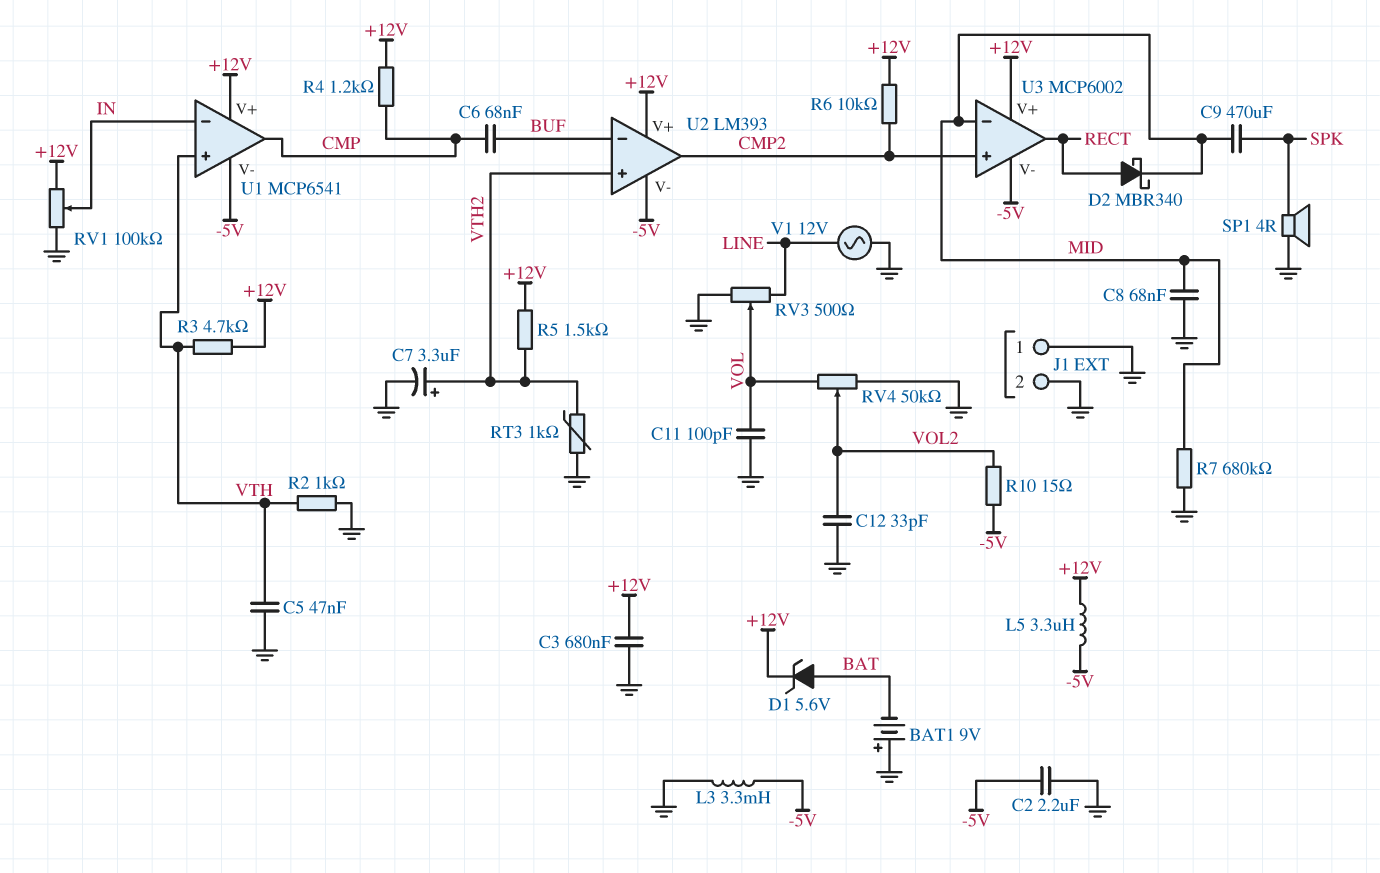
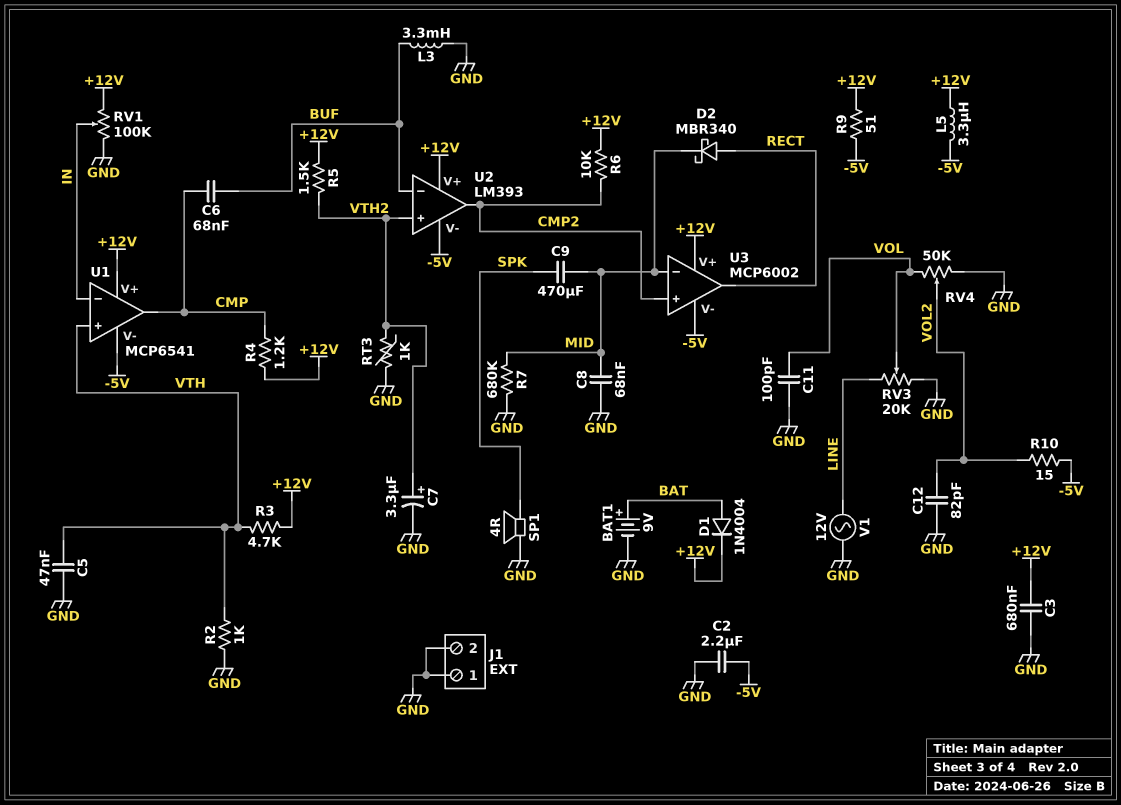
BAT1: 9V (plus GND, minus BAT) -> 9V (plus BAT, minus GND)
C12: 33pF (GND, VOL2) -> 82pF (GND, VOL2)
D1: zener 5.6V (A BAT, K +12V) -> diode 1N4004 (A BAT, K +12V)
L3: 3.3mH (-5V, GND) -> 3.3mH (BUF, GND)
R9: none -> 51 (+12V, -5V)
RV3: 500 (GND, LINE, wiper VOL) -> 20k (GND, LINE, wiper VOL)

